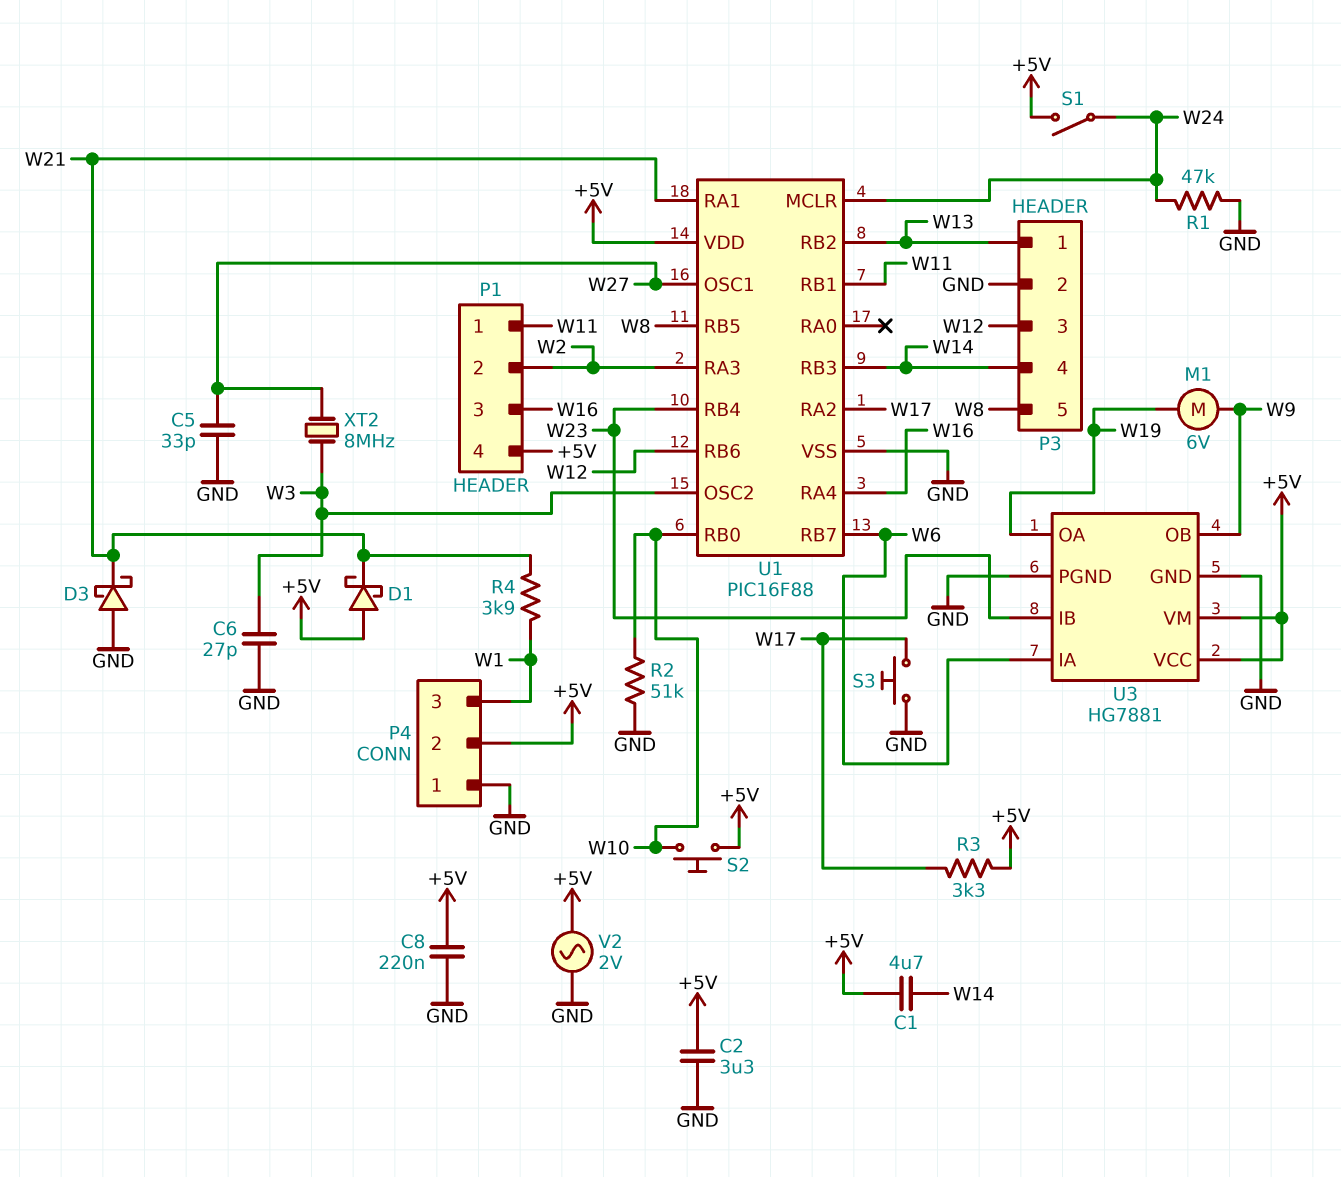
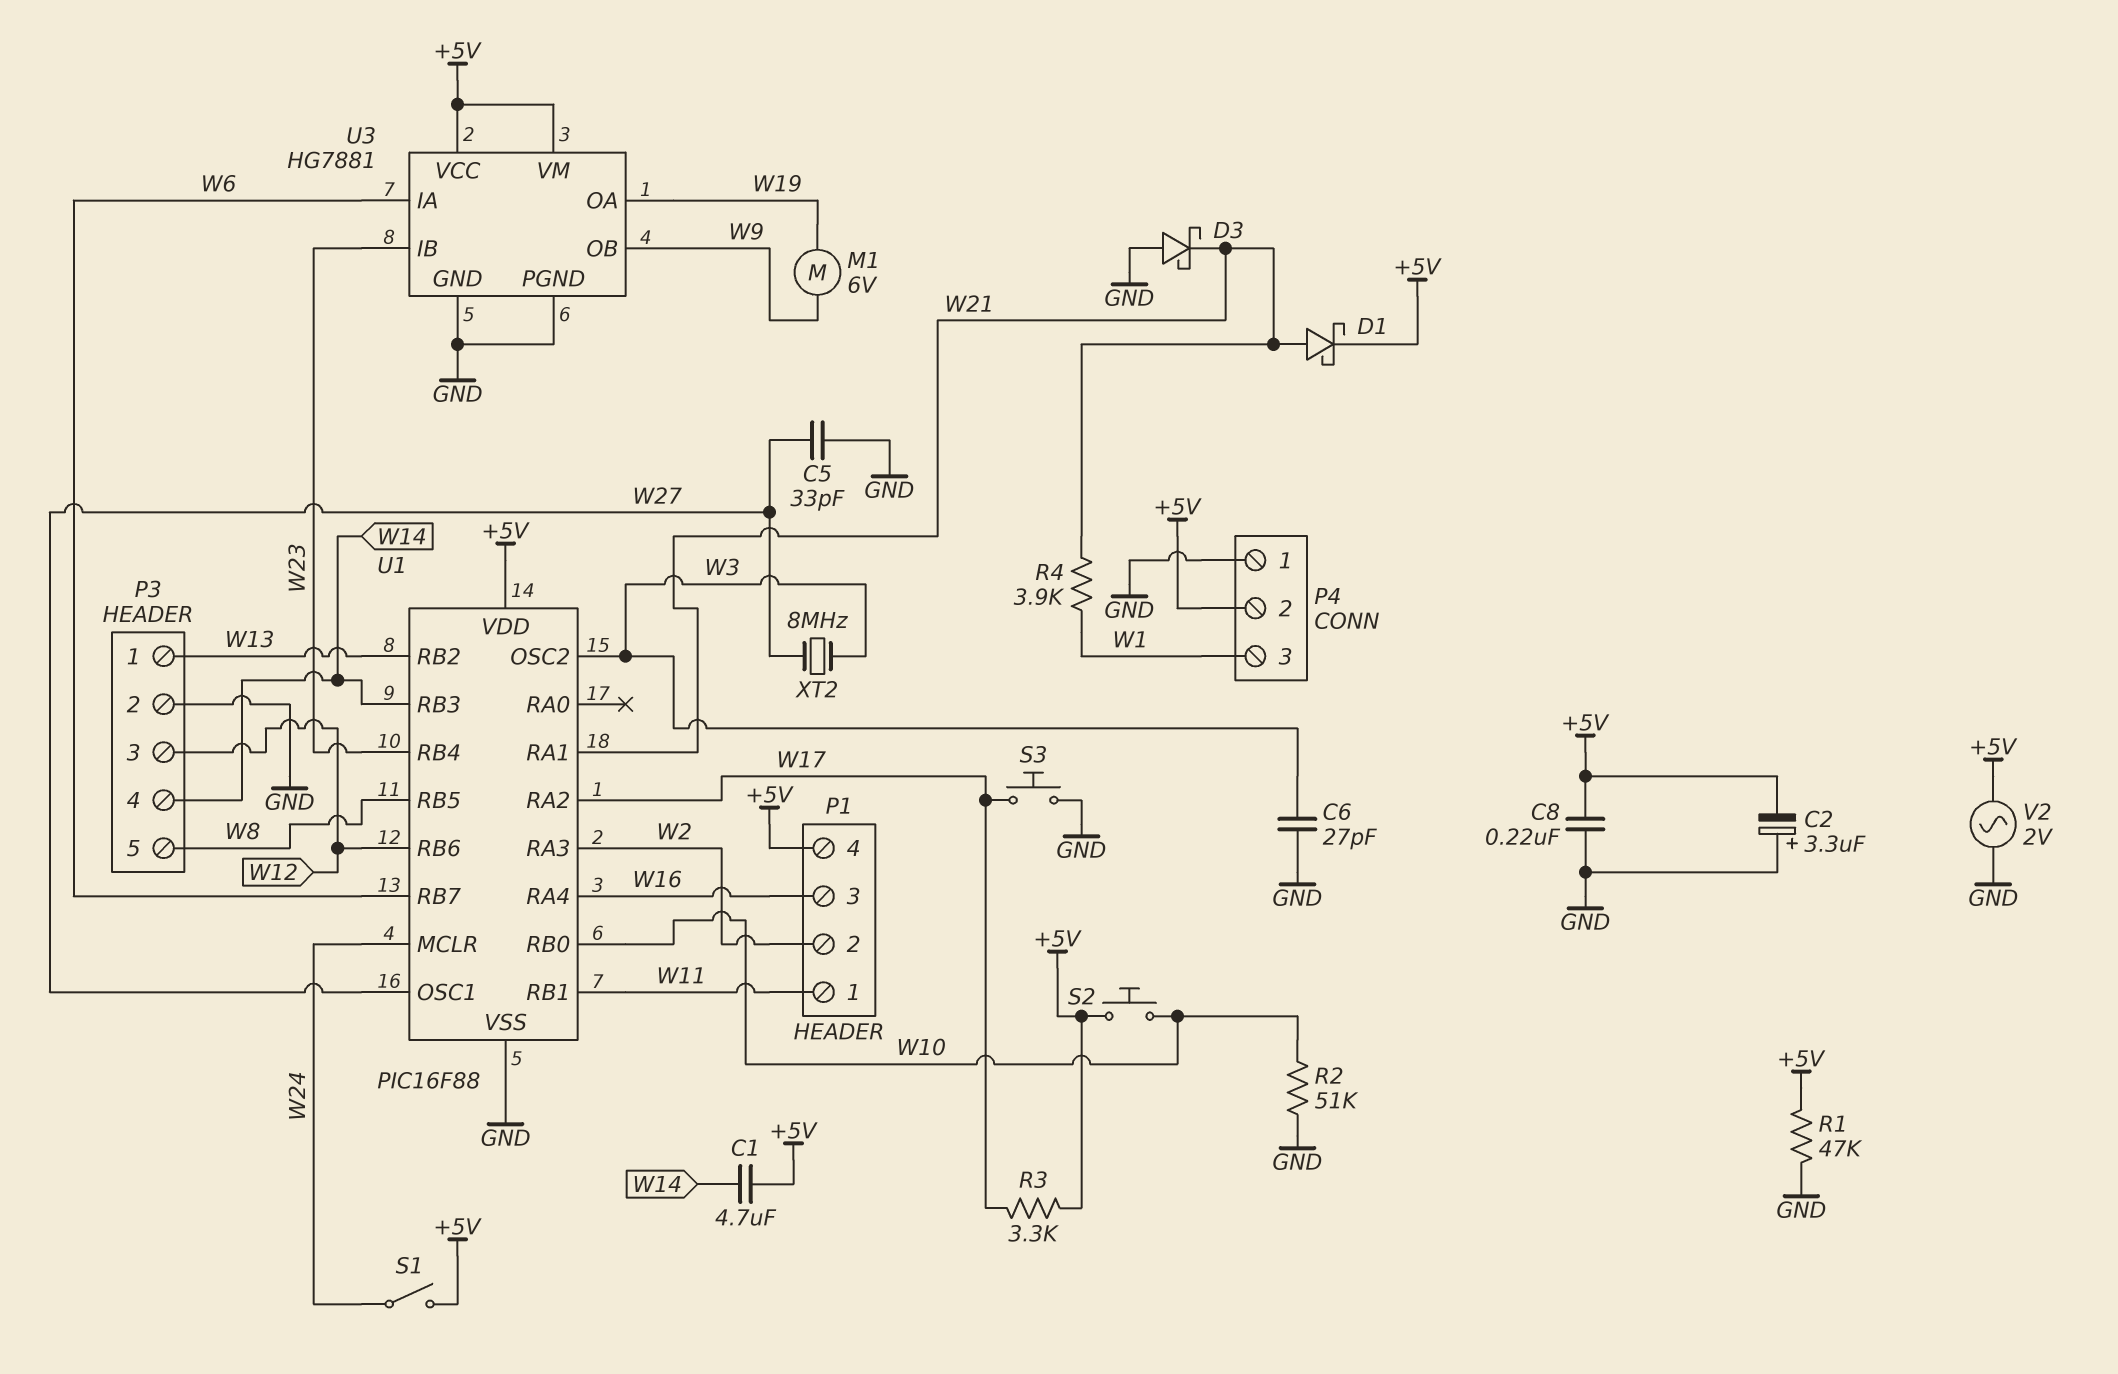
C2: 3.3uF (+5V, GND) -> 3.3uF (plus GND, minus +5V)
D1: schottky (A +5V, K W21) -> schottky (A W21, K +5V)
R1: 47k (GND, W24) -> 47k (+5V, GND)

